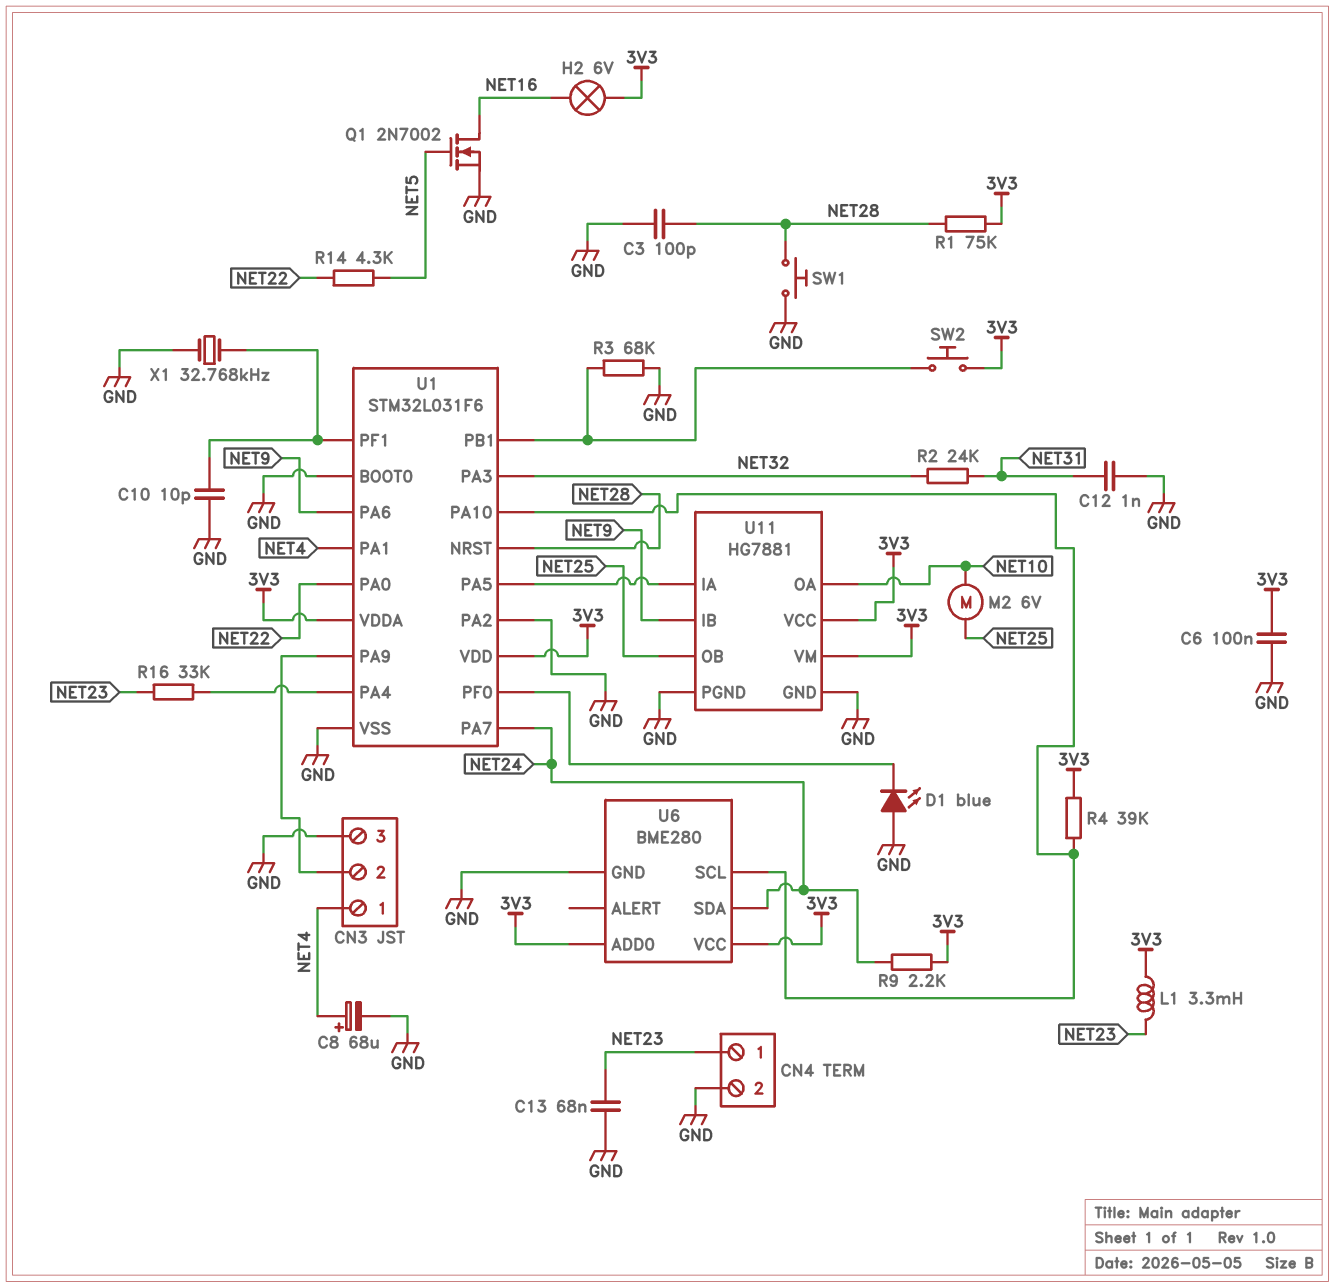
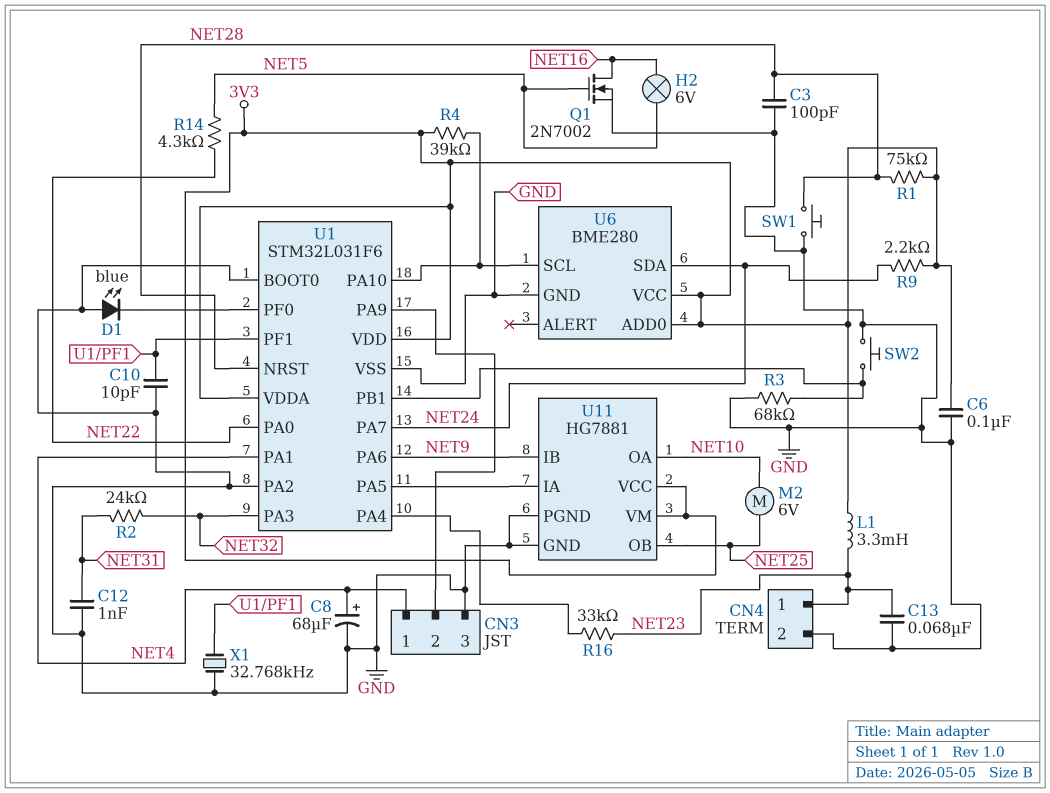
H2: lamp 6V (3V3, NET16) -> lamp 6V (NET5, NET16)
SW2: button (3V3, U1/PB1) -> button (GND, U1/PB1)

